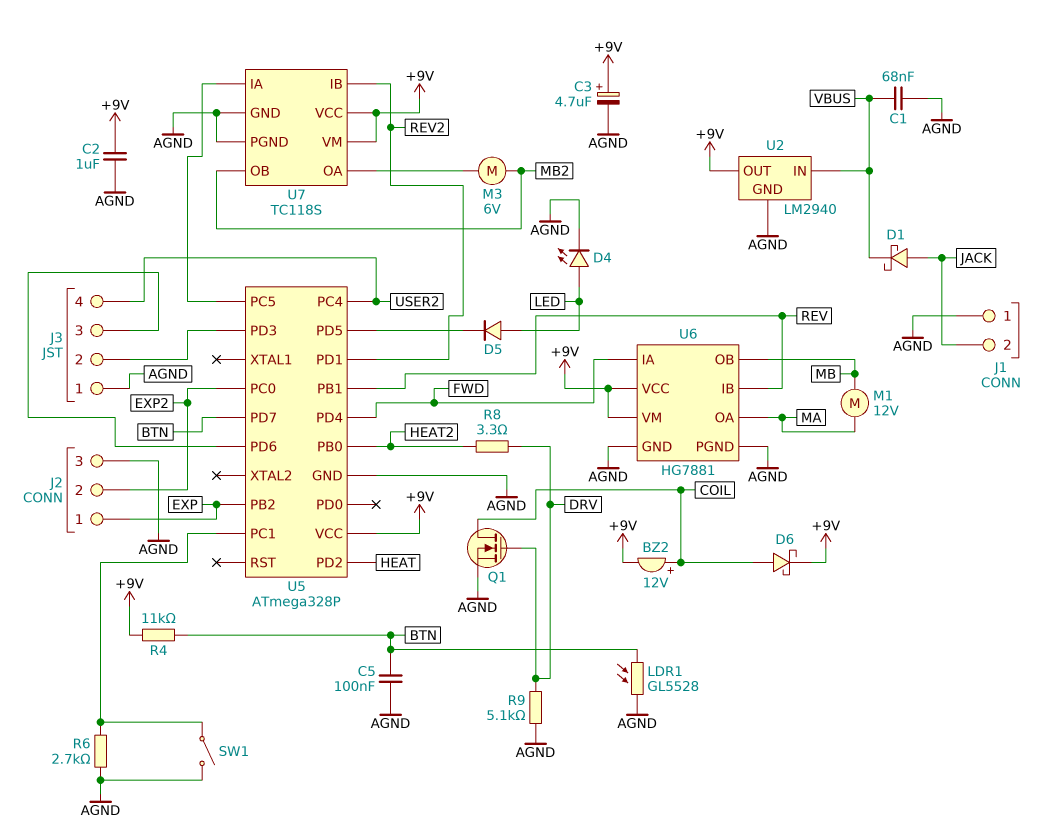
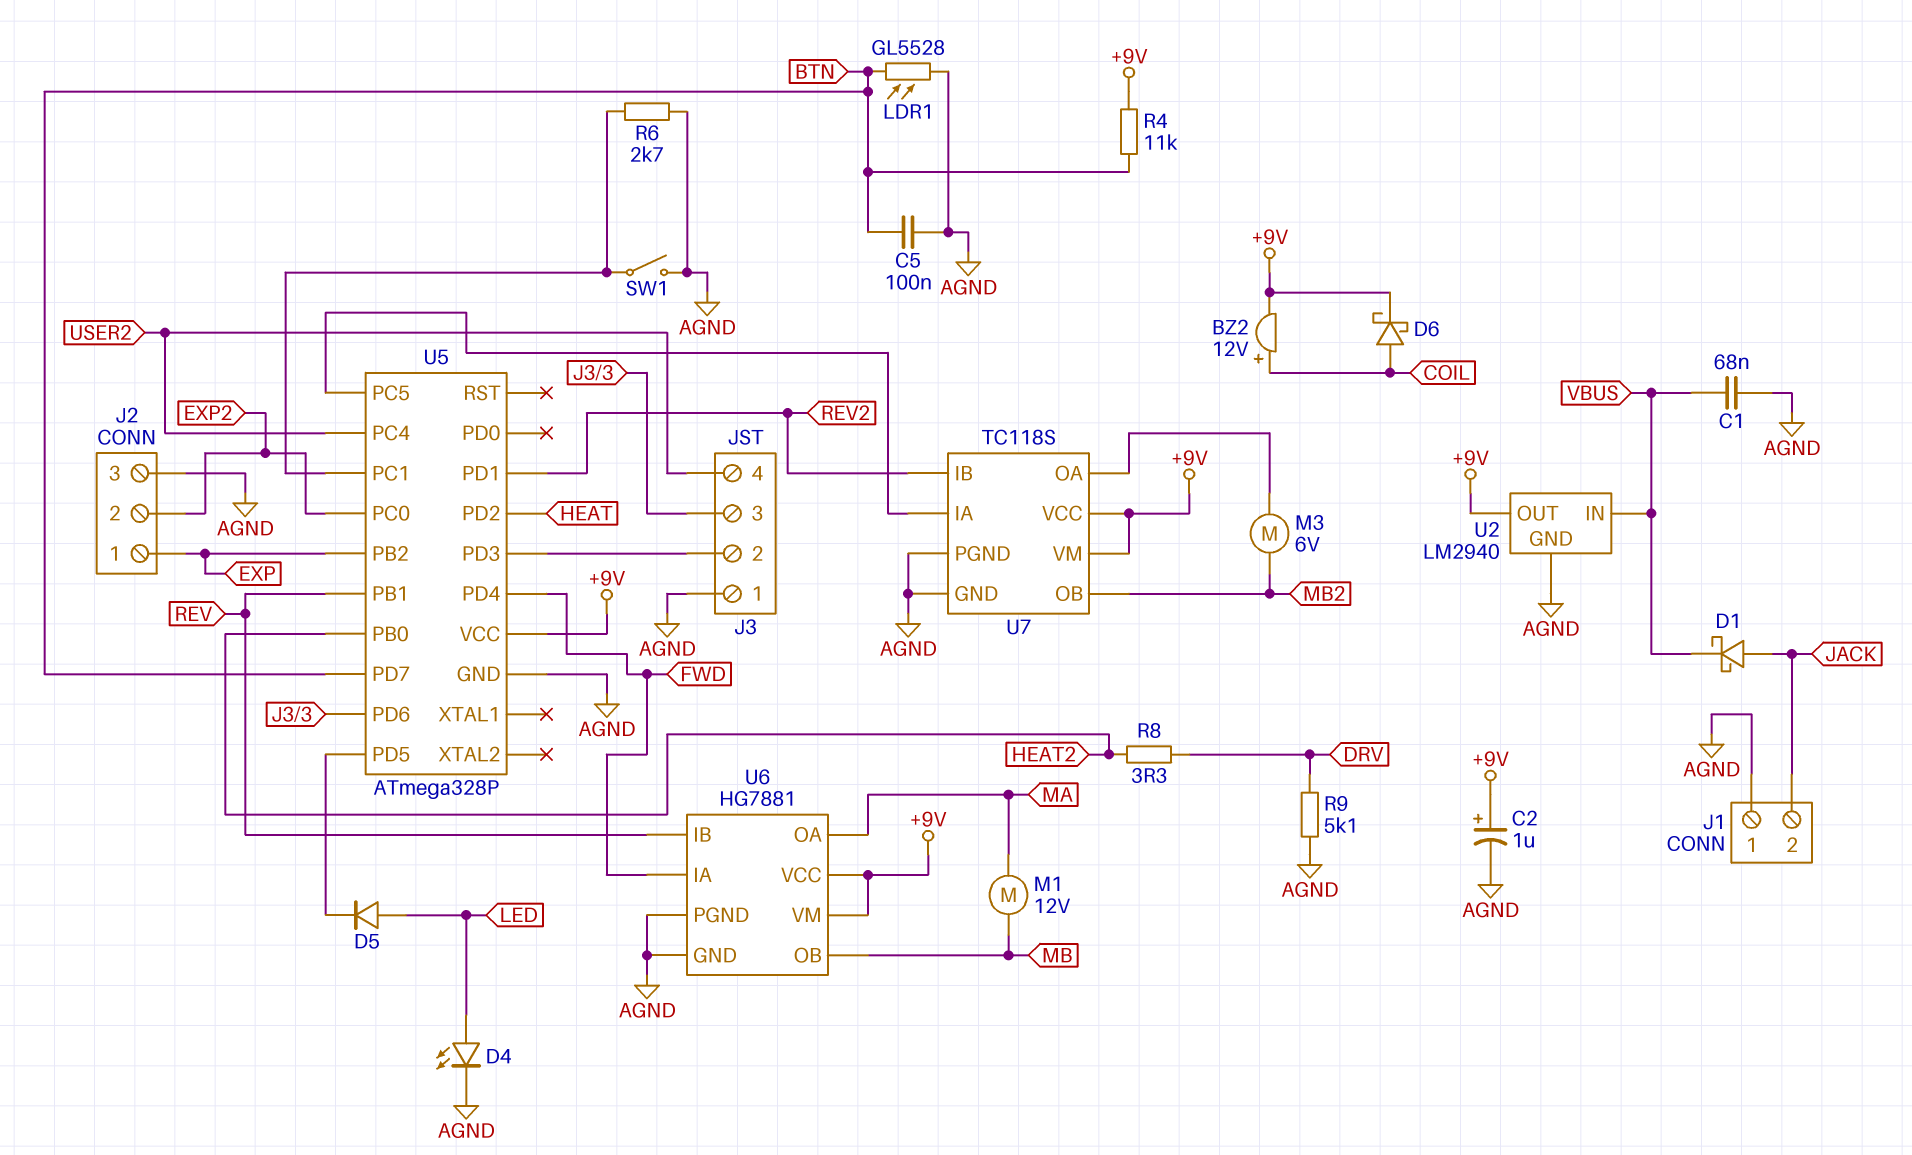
C2: 1uF (+9V, AGND) -> 1uF (plus +9V, minus AGND)
C3: 4.7uF (plus +9V, minus AGND) -> none
Q1: NMOS (G DRV, D COIL, S AGND) -> none

